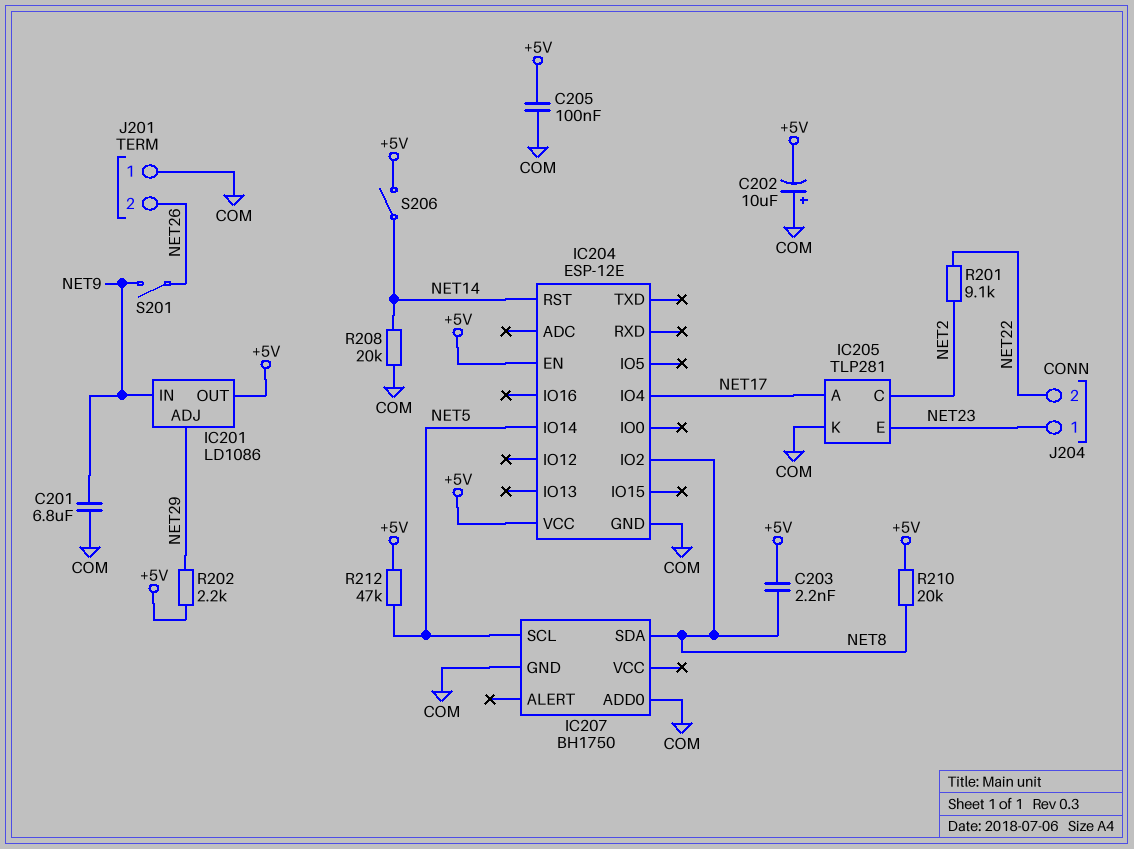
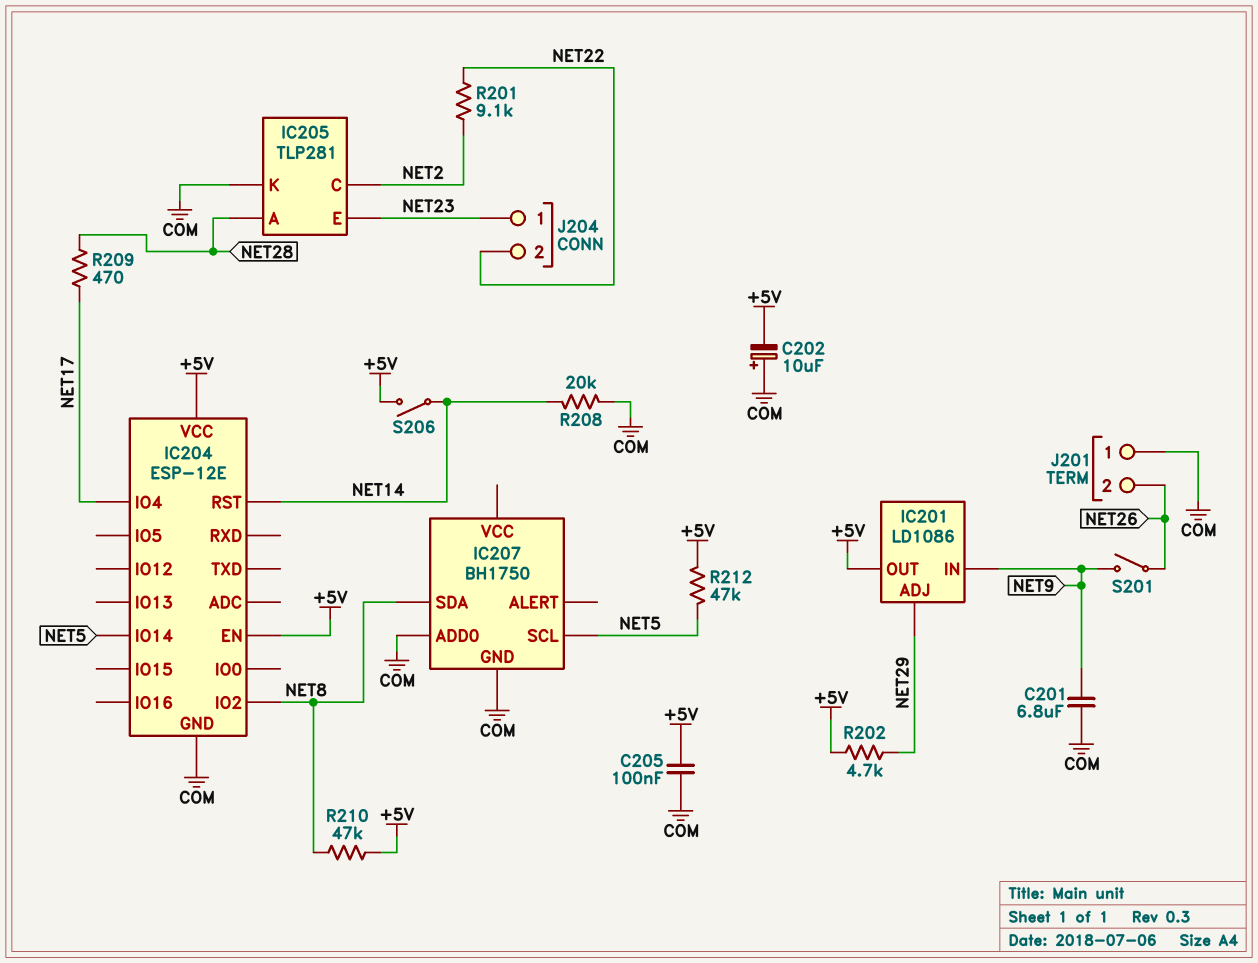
C203: 2.2nF (+5V, NET8) -> none
IC205 pin A: NET17 -> NET28
R202: 2.2k (+5V, NET29) -> 4.7k (+5V, NET29)
R209: none -> 470 (NET17, NET28)
R210: 20k (+5V, NET8) -> 47k (+5V, NET8)

